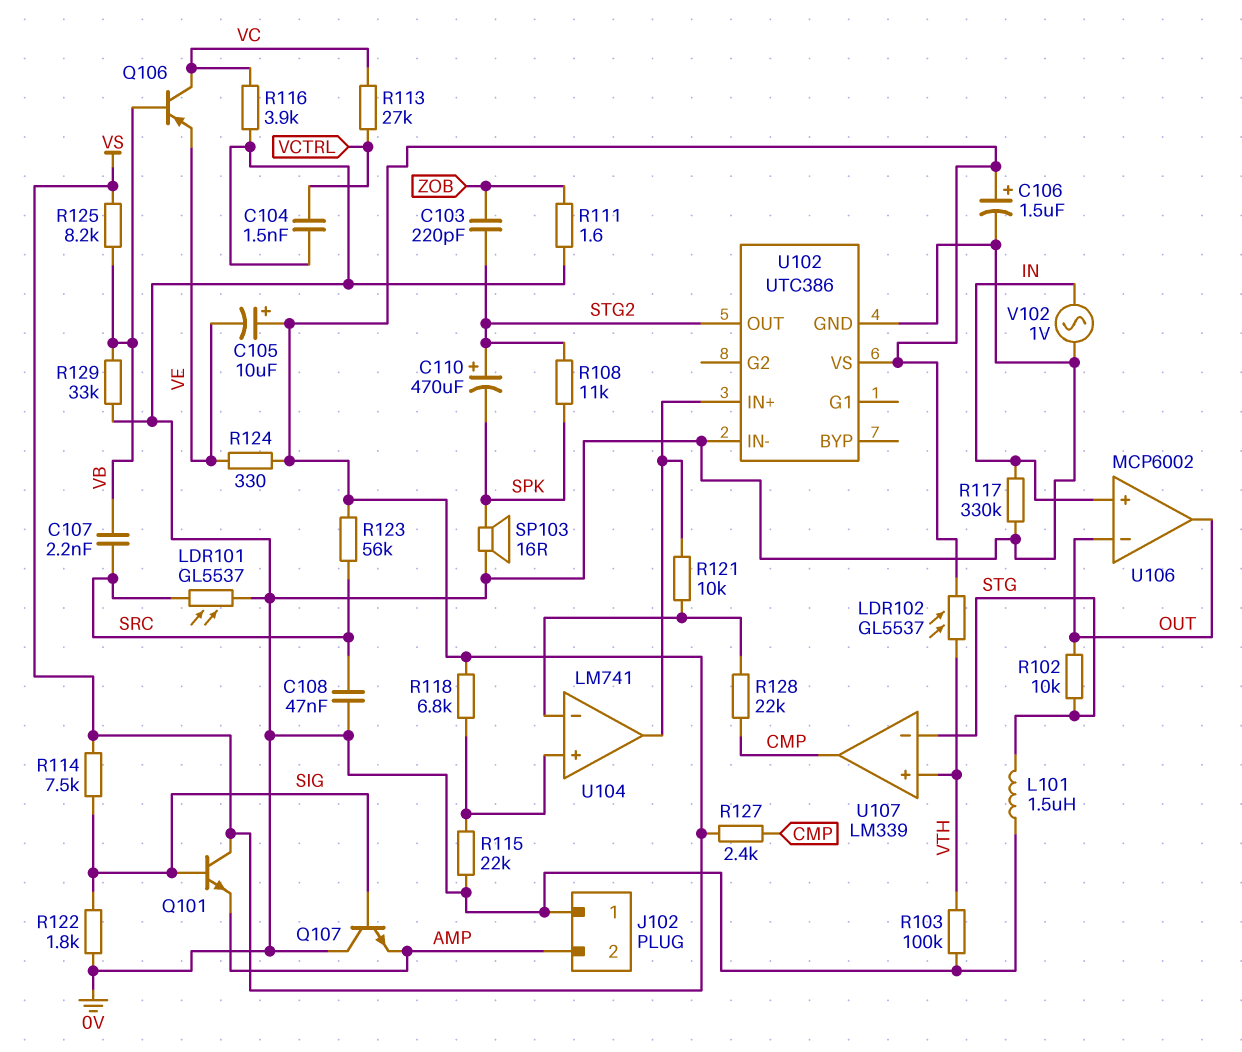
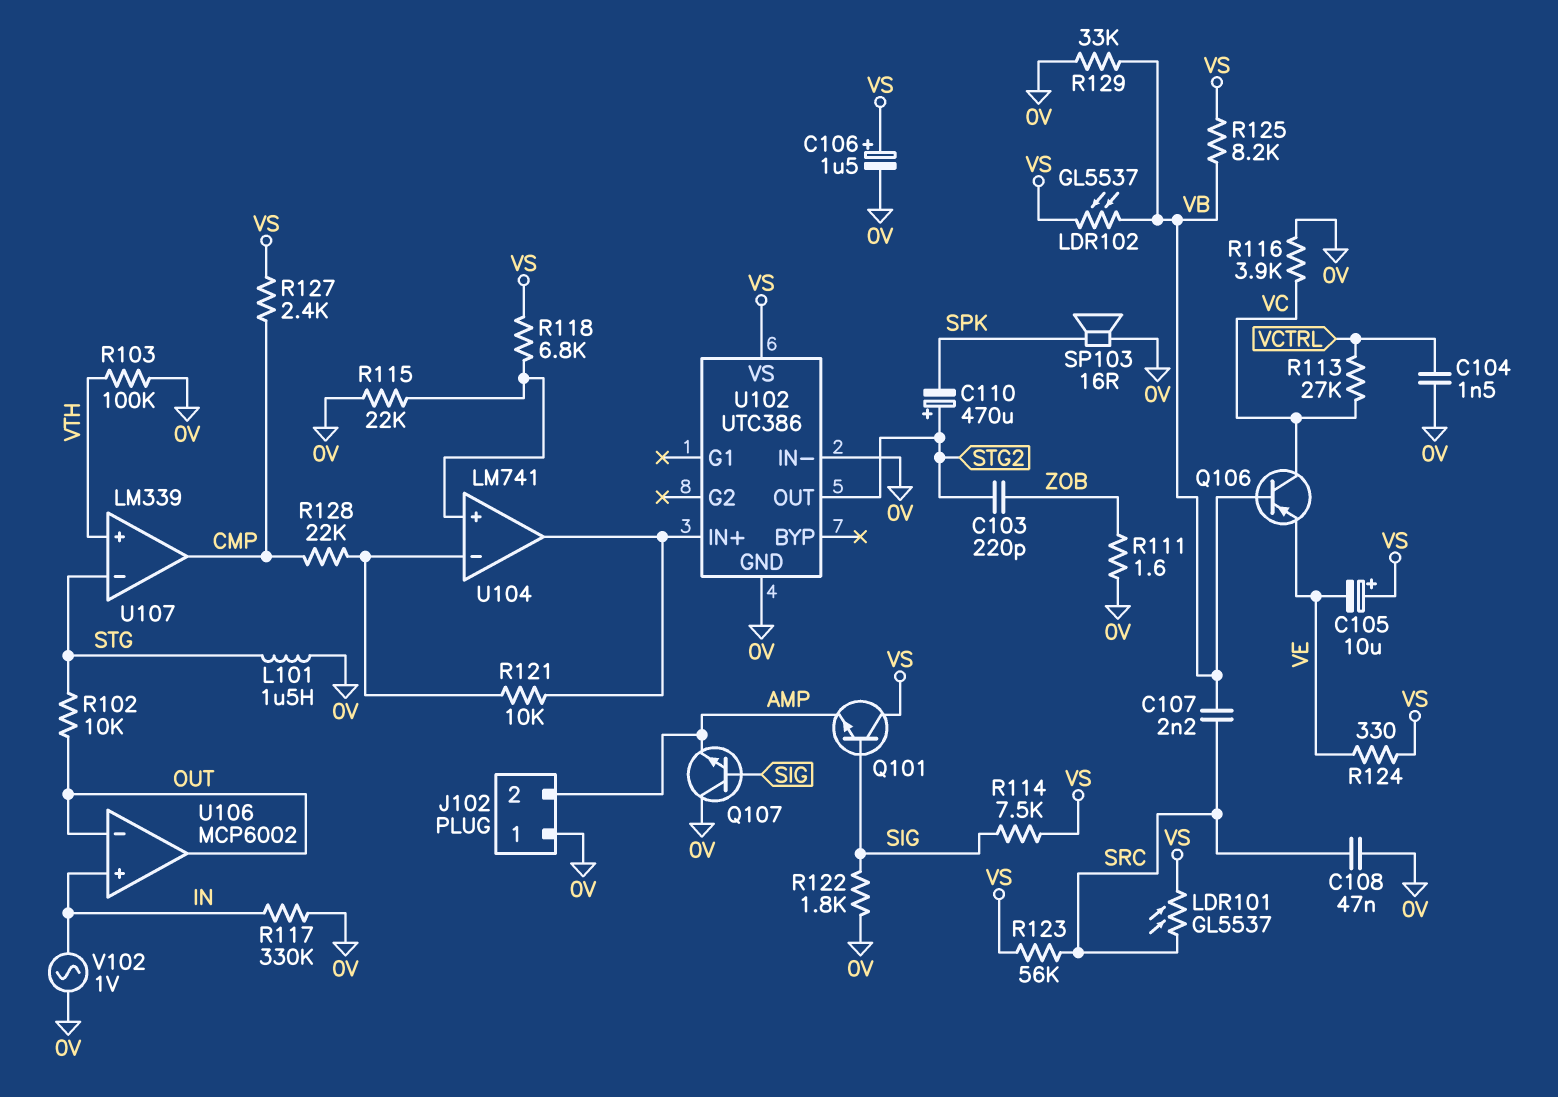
LDR101: GL5537 (0V, SRC) -> GL5537 (SRC, VS)
LDR102: GL5537 (VS, VTH) -> GL5537 (VB, VS)
R108: 11k (SPK, STG2) -> none

